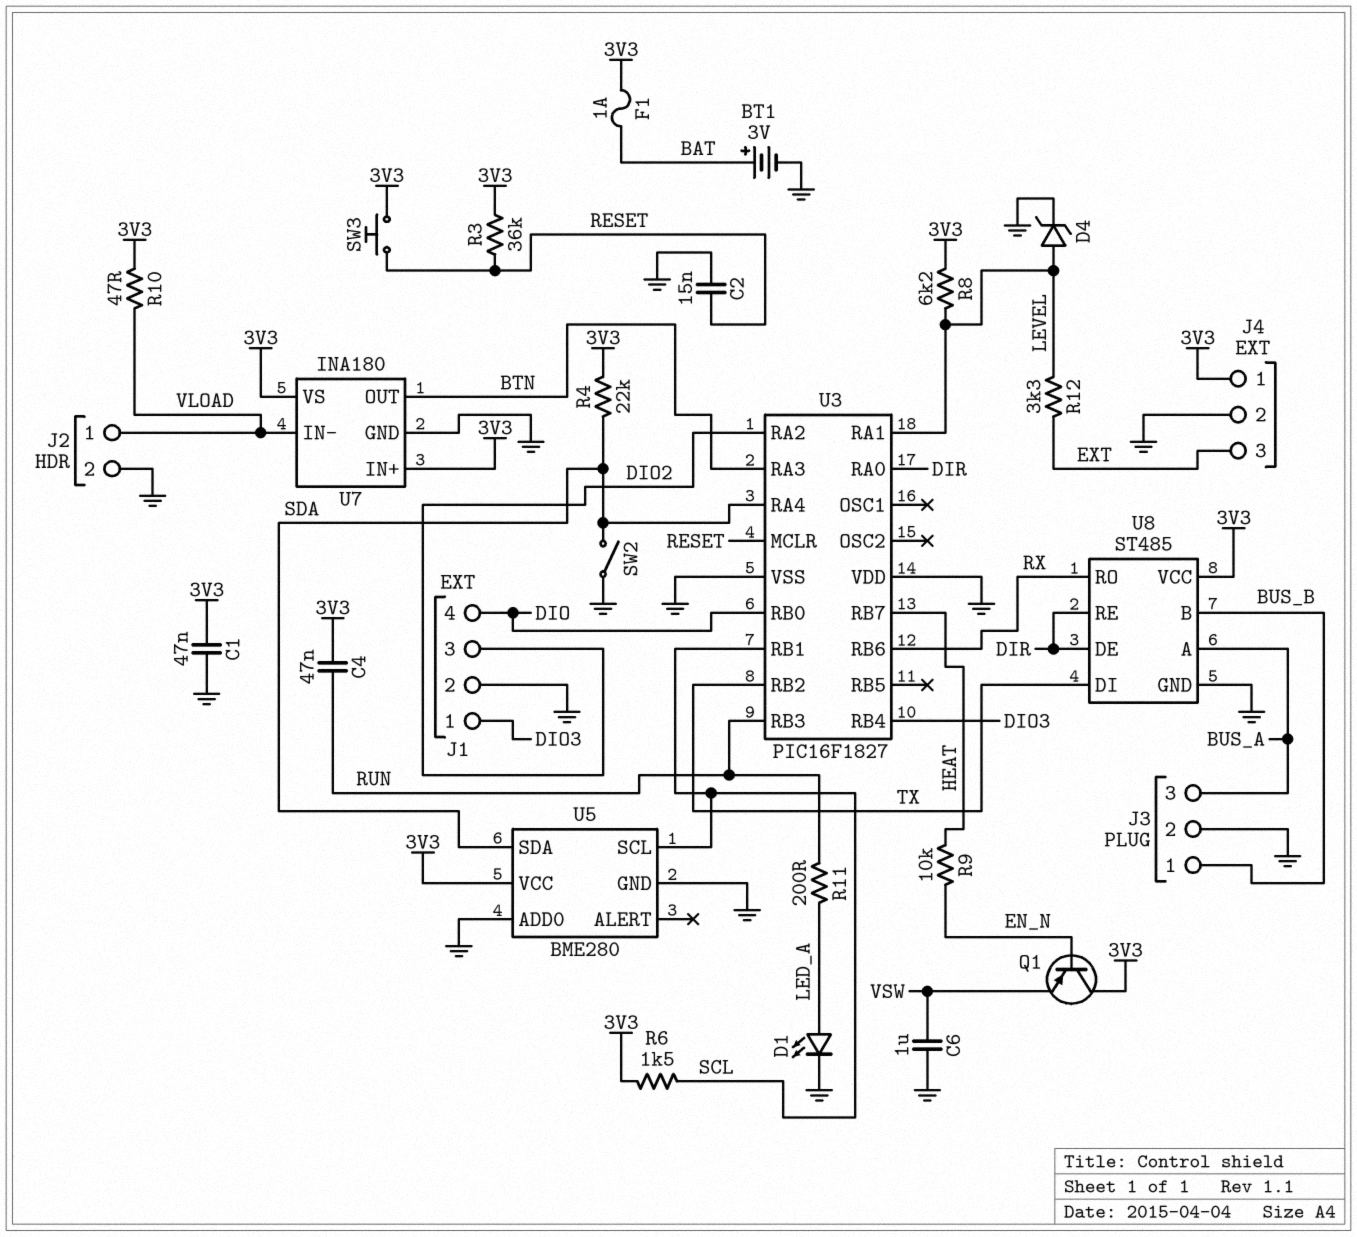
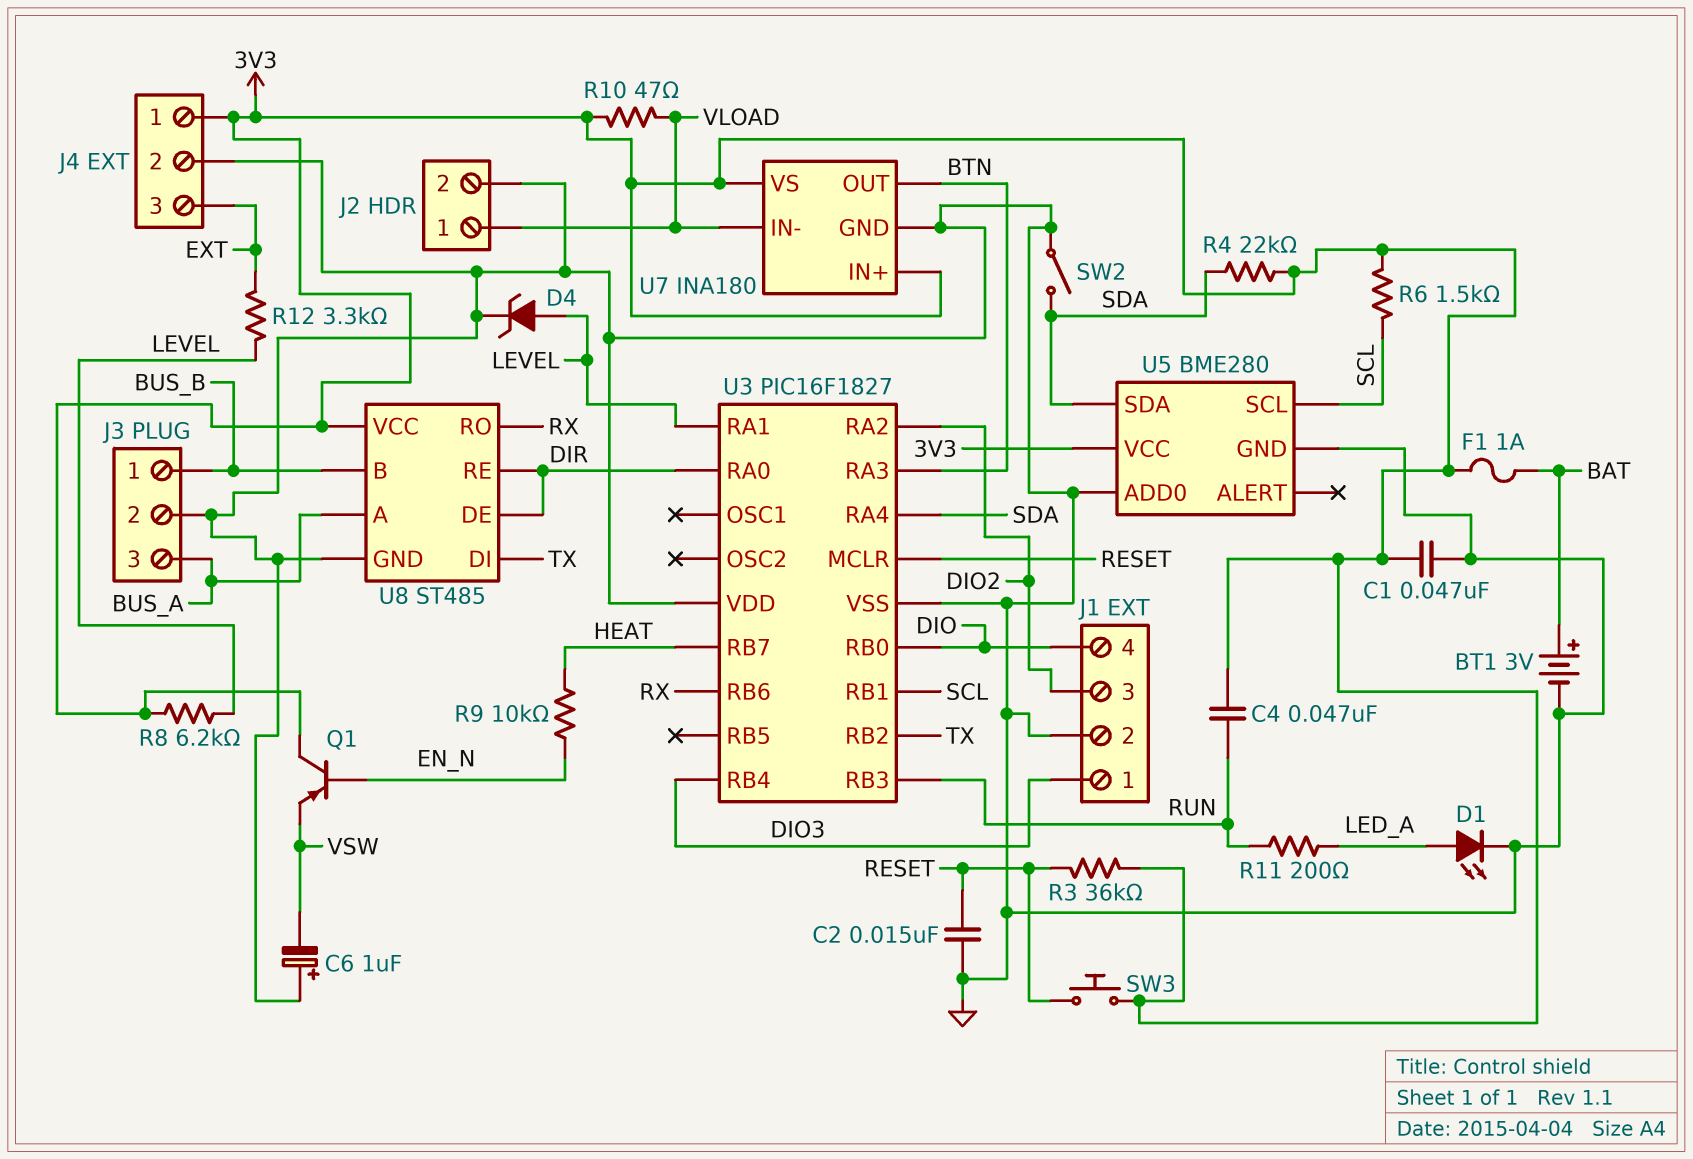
C6: 1uF (GND, VSW) -> 1uF (plus GND, minus VSW)

